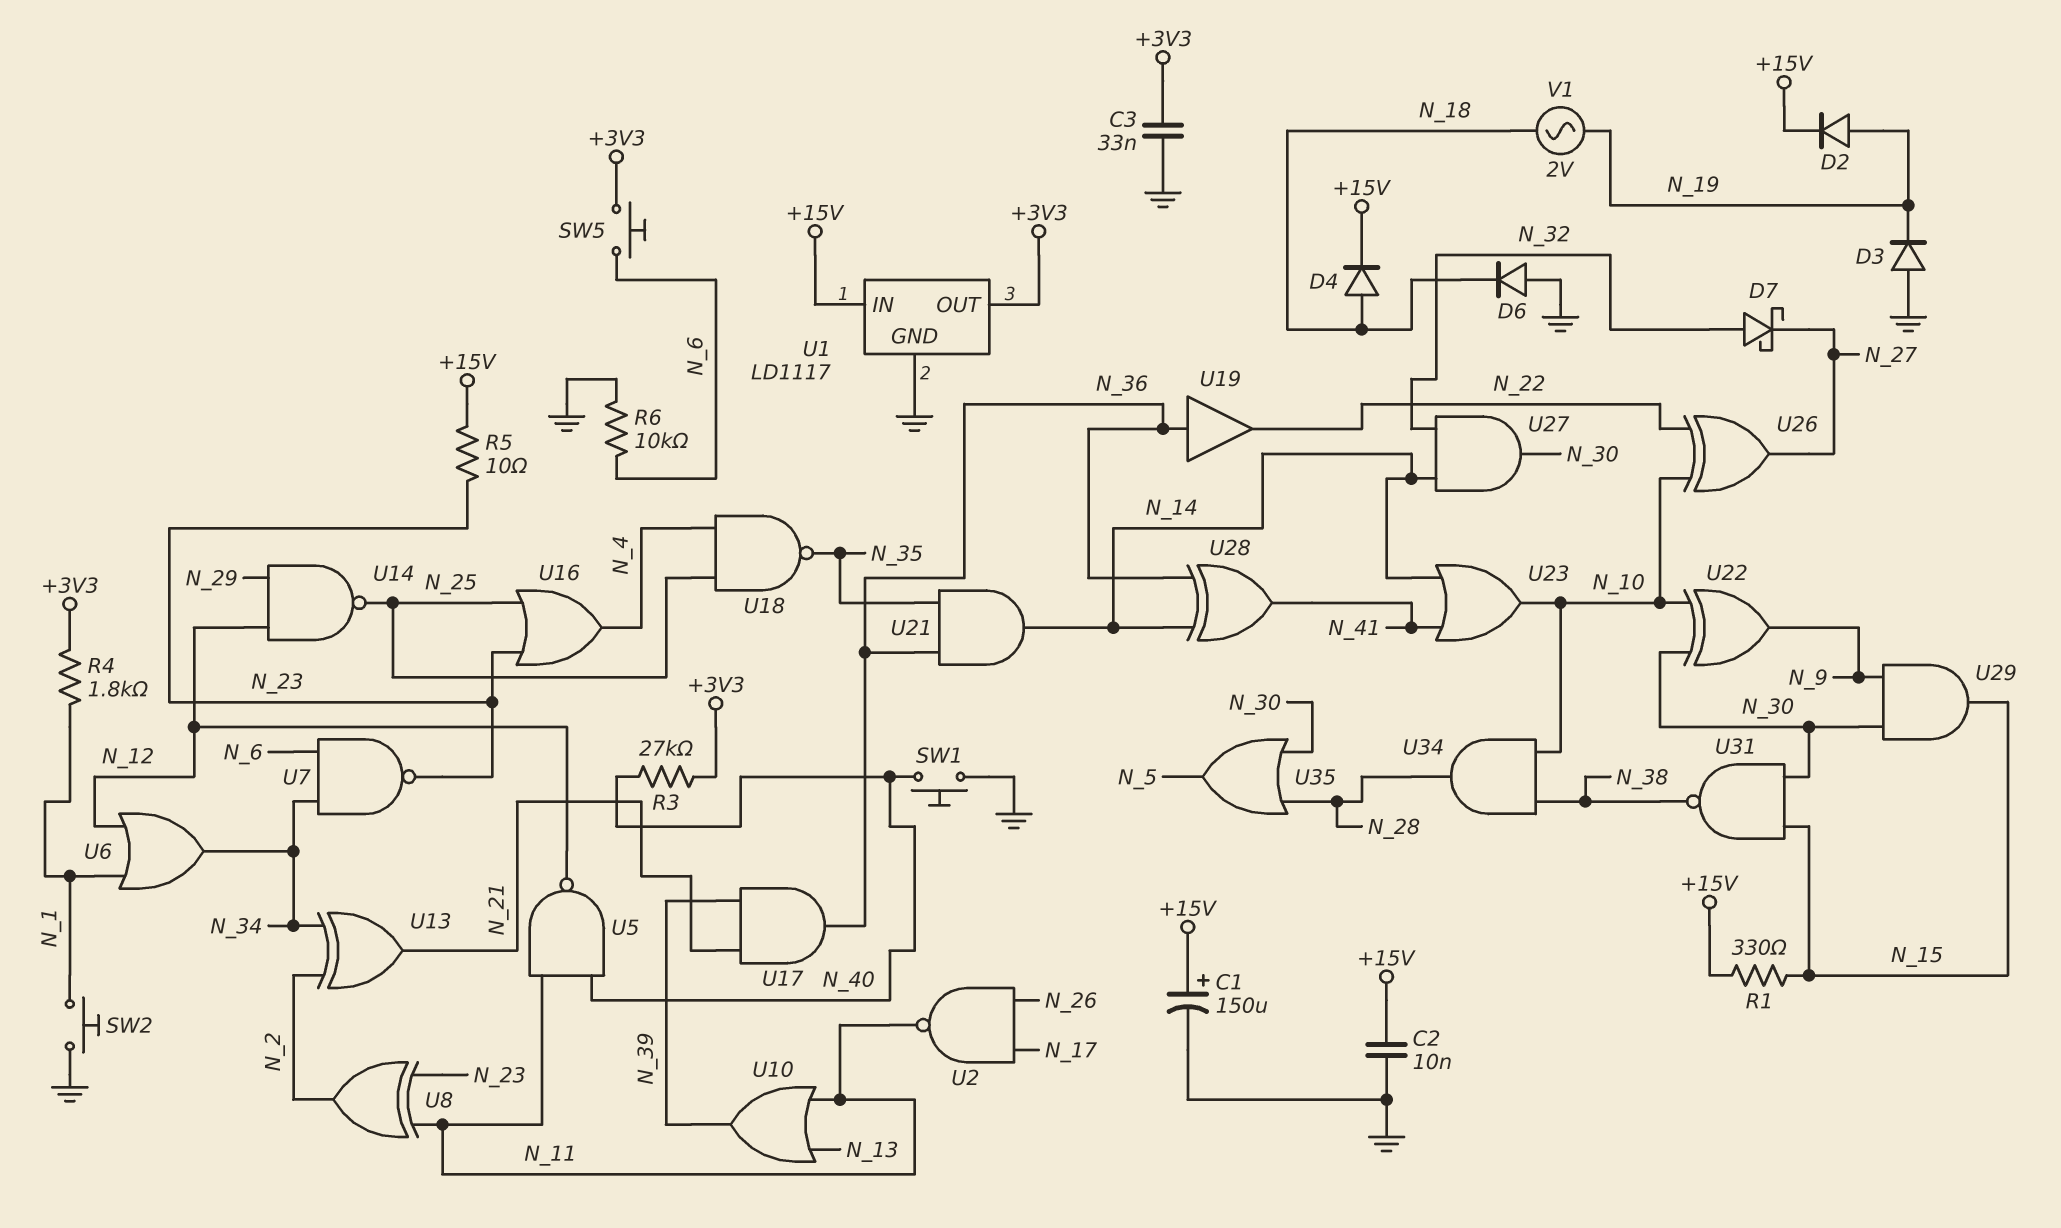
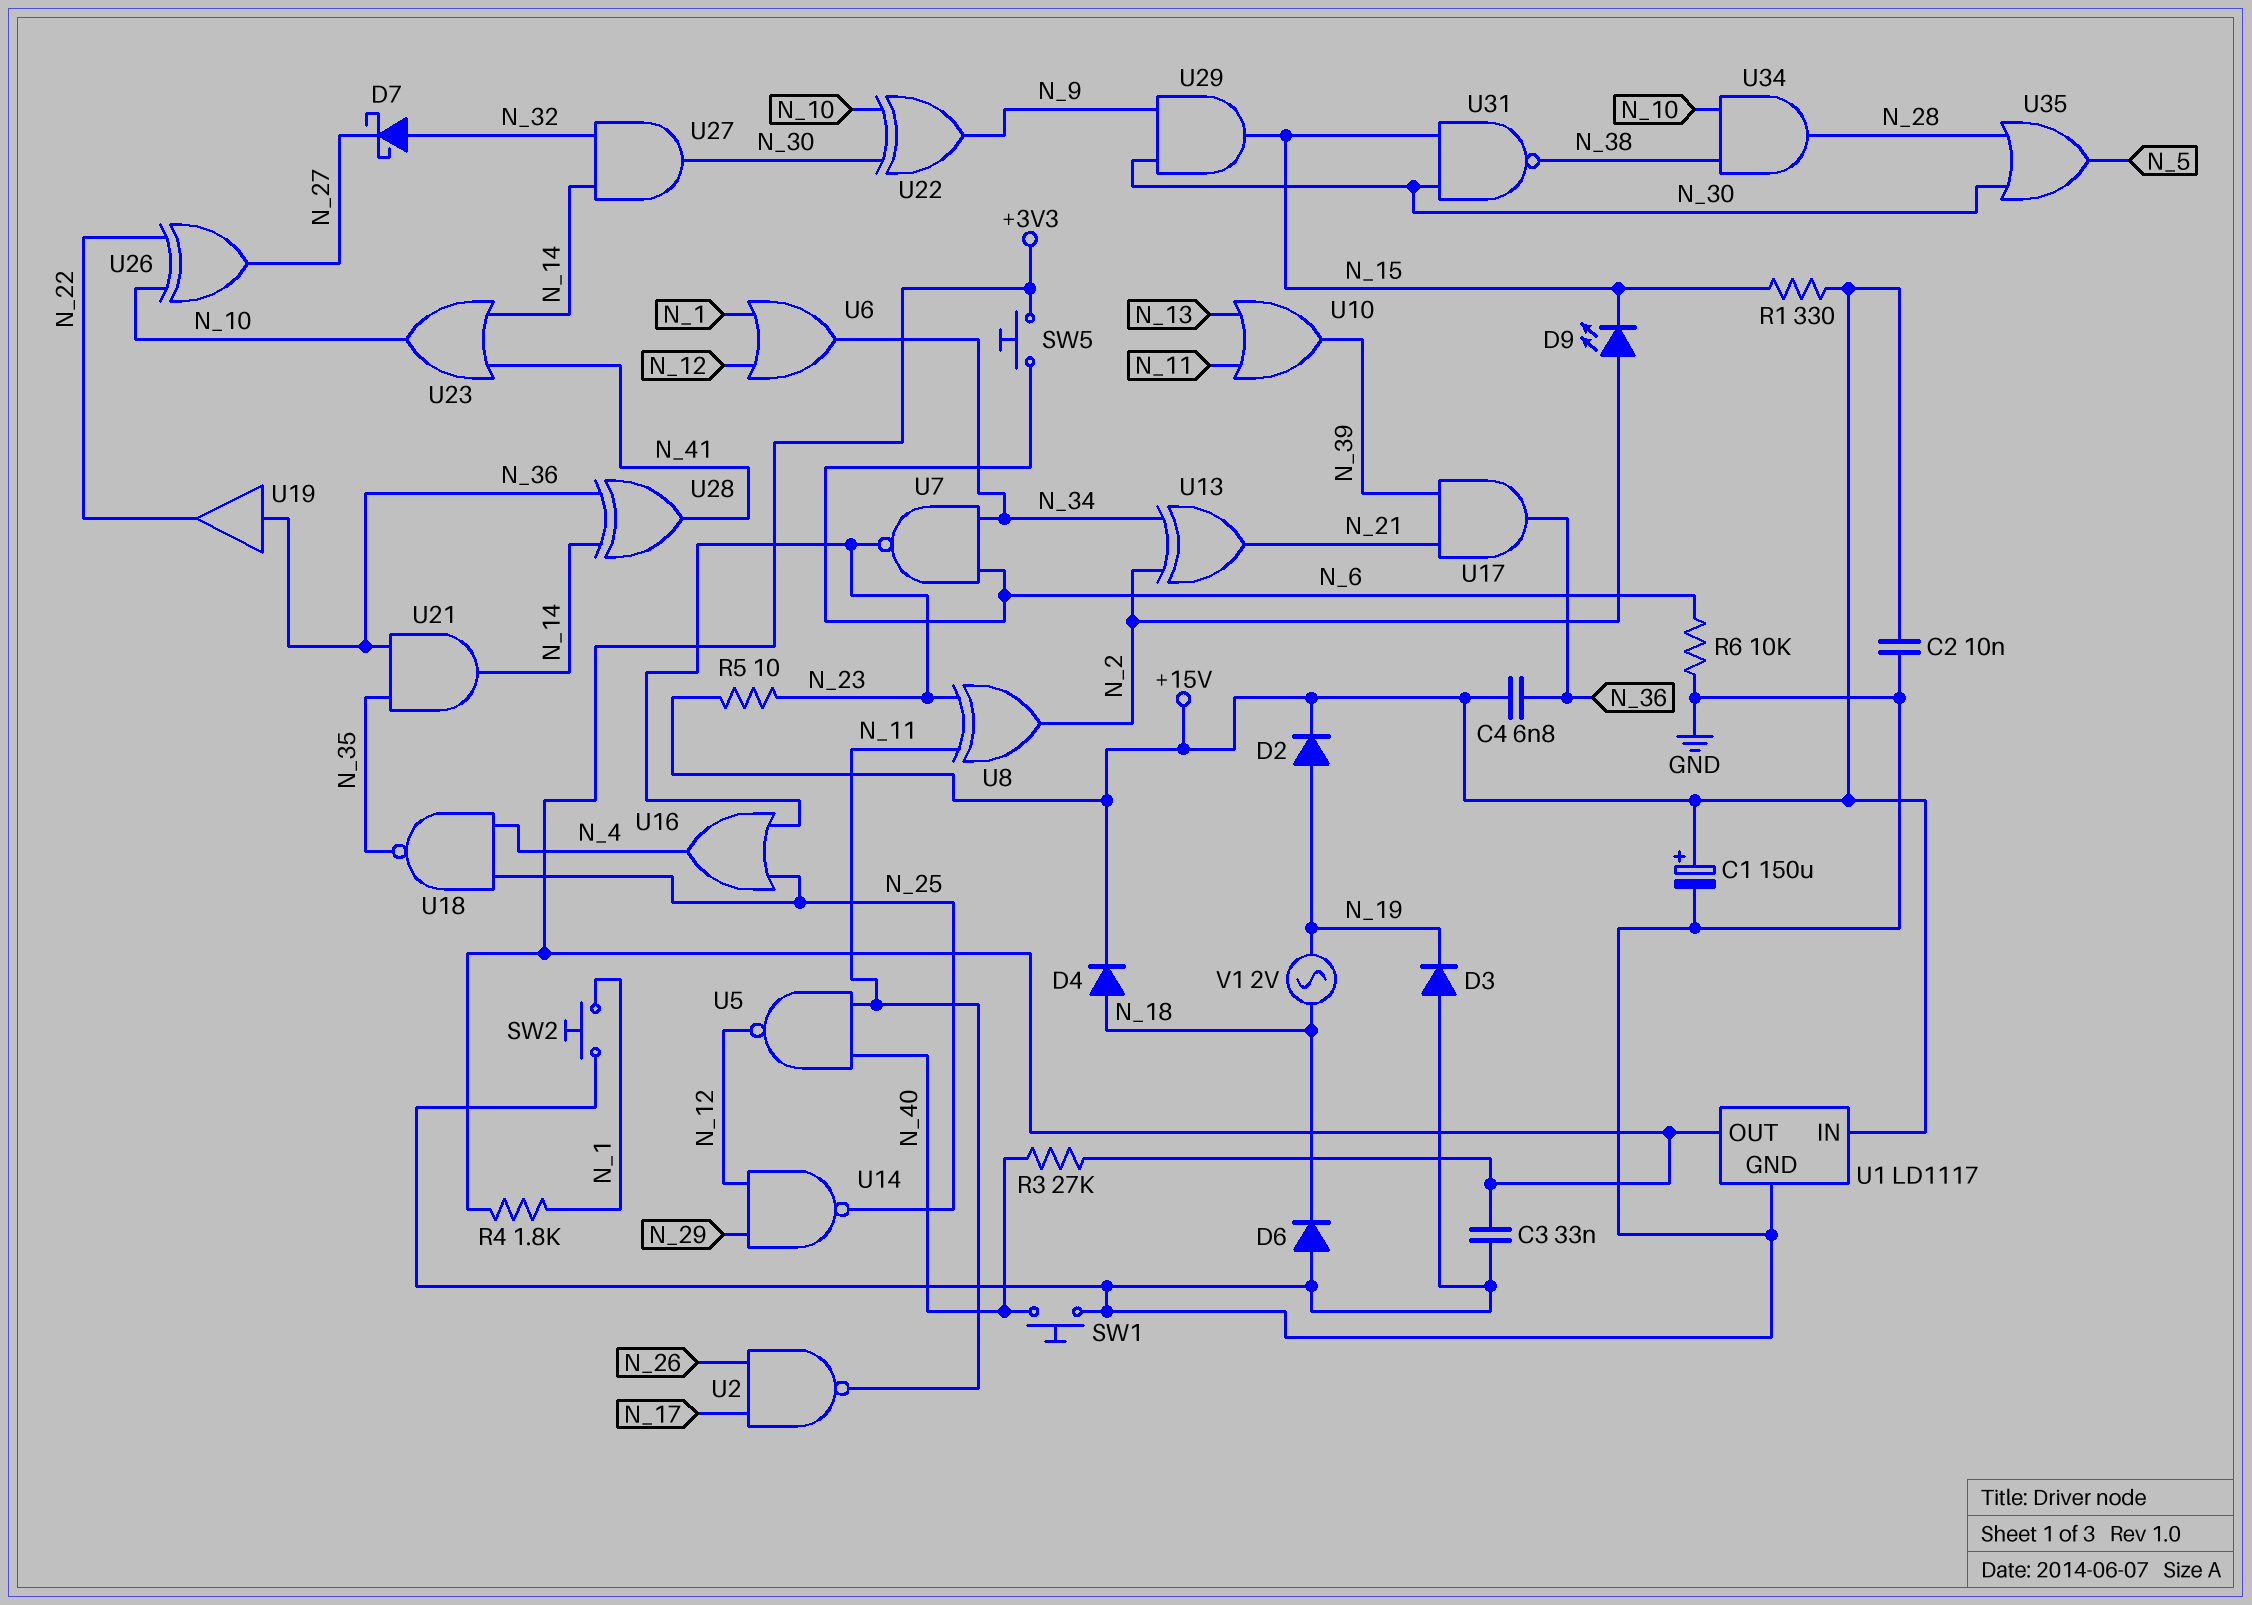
C4: none -> 6.8nF (+15V, N_36)
D9: none -> LED (A N_2, K N_15)

